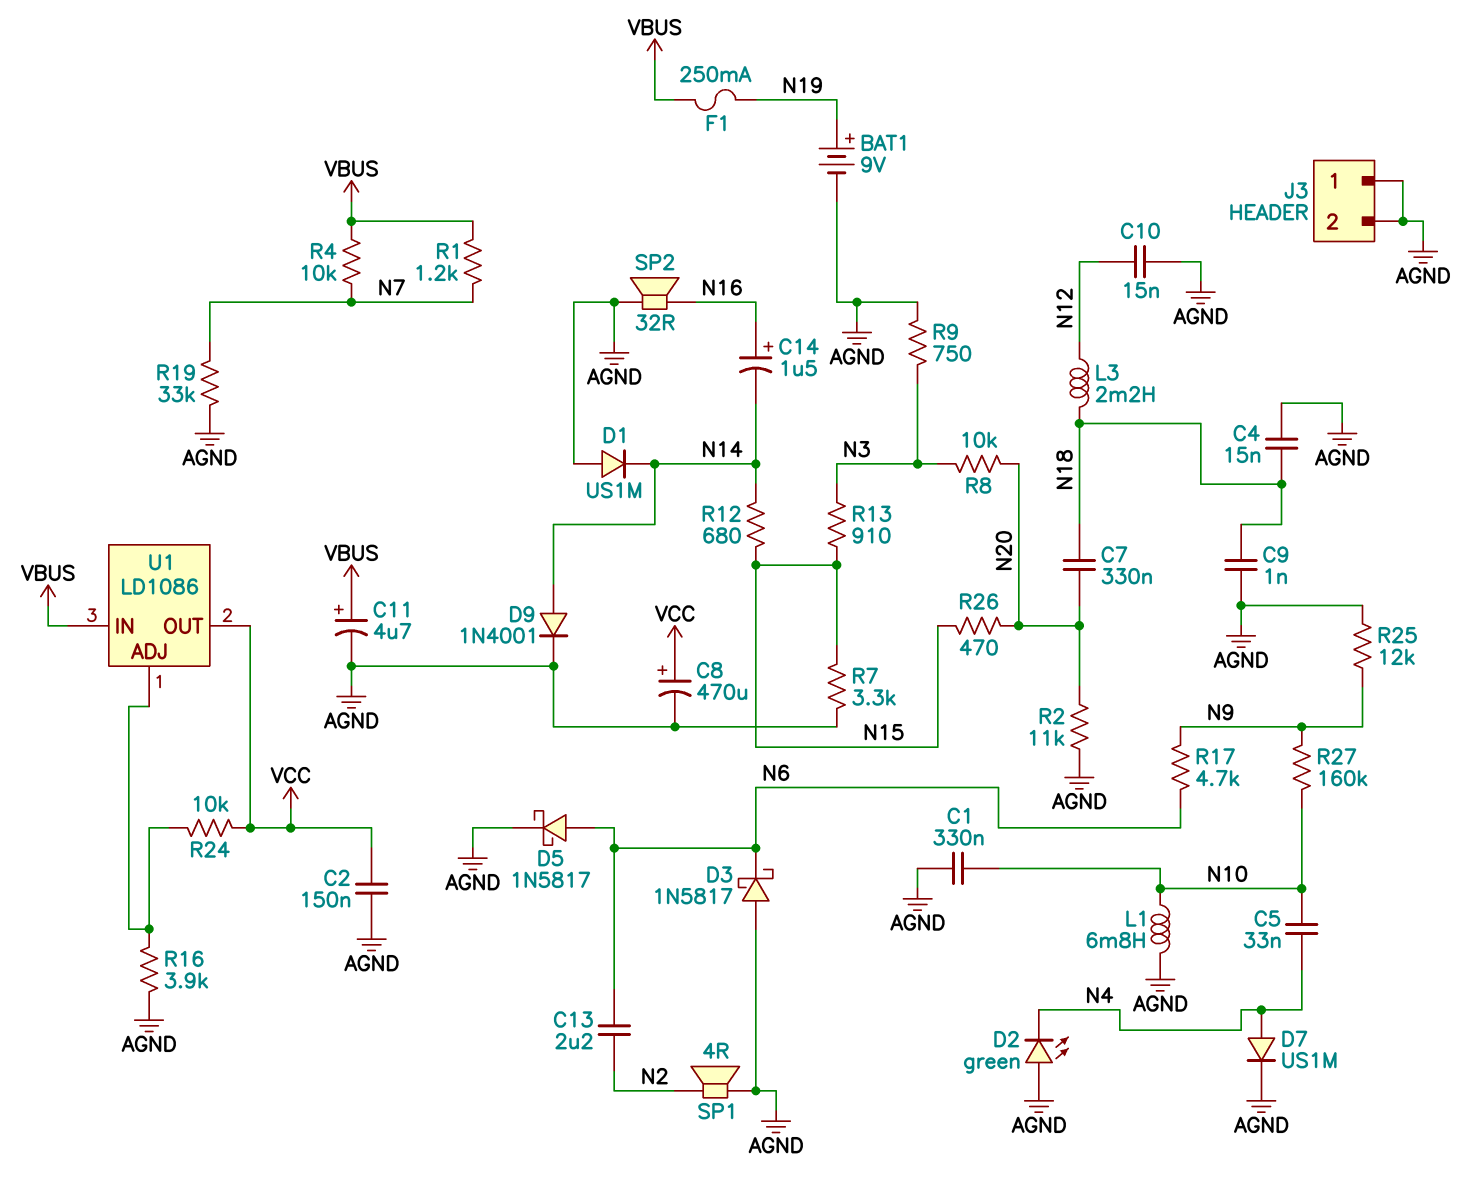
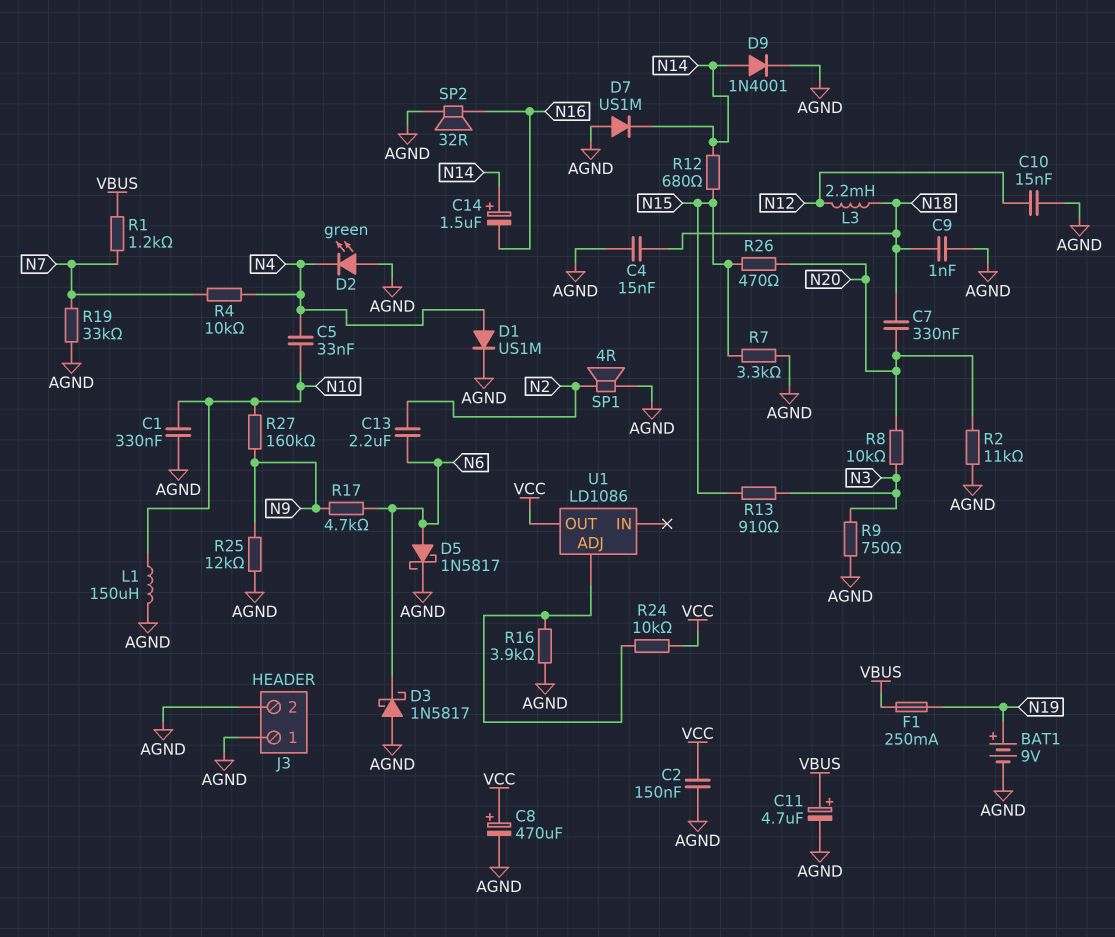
C14: 1.5uF (plus N16, minus N14) -> 1.5uF (plus N14, minus N16)
D1: diode US1M (A AGND, K N14) -> diode US1M (A N4, K AGND)
D7: diode US1M (A N4, K AGND) -> diode US1M (A AGND, K N14)
L1: 6.8mH (AGND, N10) -> 150uH (AGND, N10)
R4: 10k (N7, VBUS) -> 10k (N4, N7)
U1 pin IN: VBUS -> none

